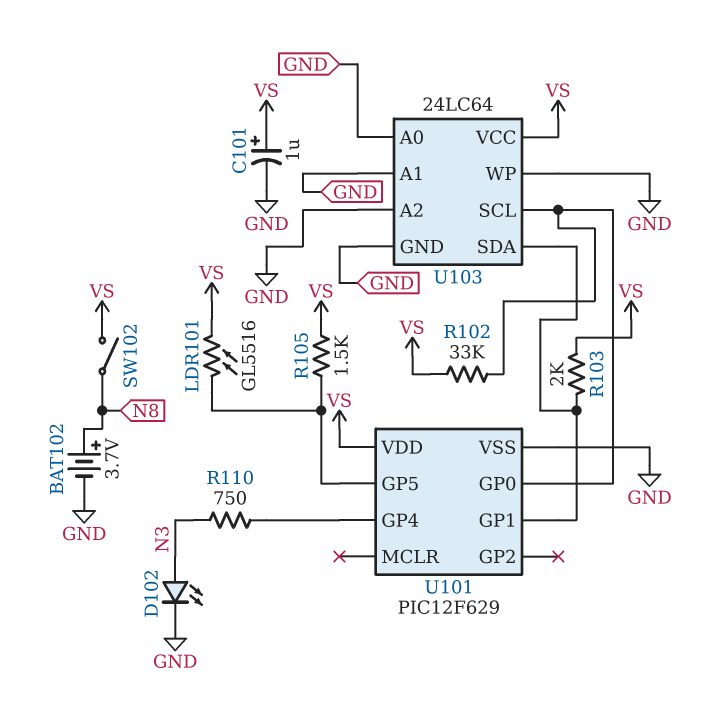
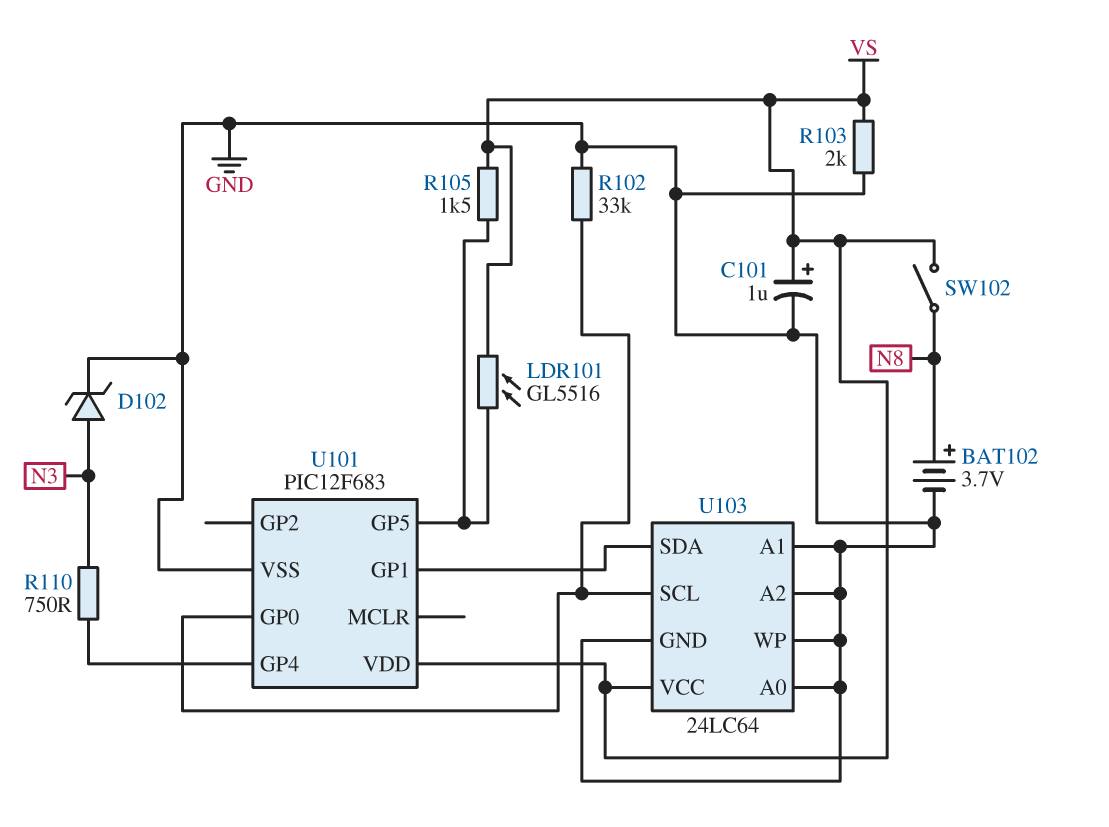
D102: LED (A N3, K GND) -> zener (A N3, K GND)
R102: 33k (U101/GP0, VS) -> 33k (GND, U101/GP0)
R103: 2k (U101/GP1, VS) -> 2k (GND, VS)
U101: PIC12F629 -> PIC12F683

